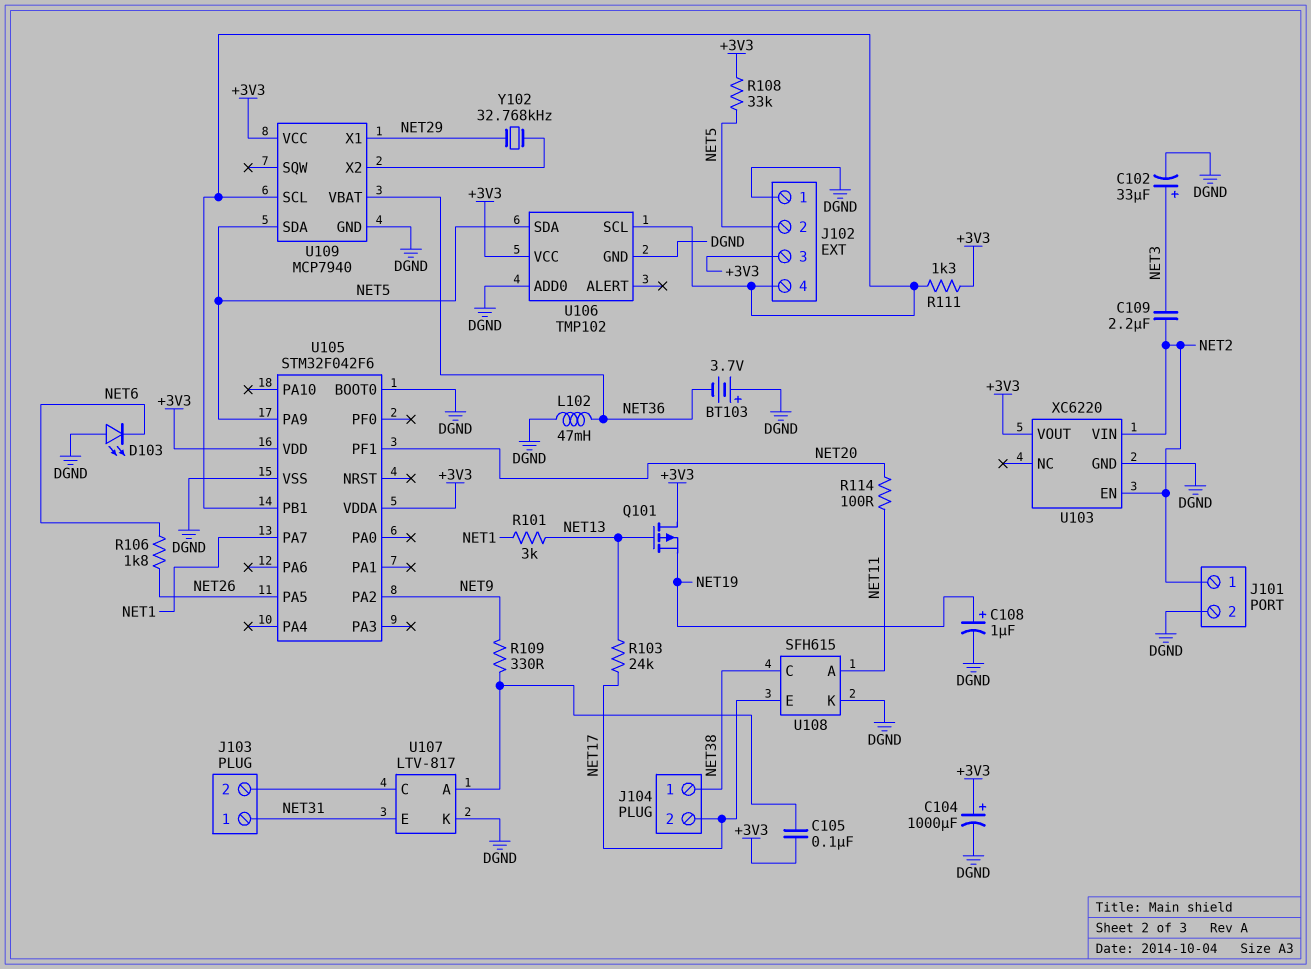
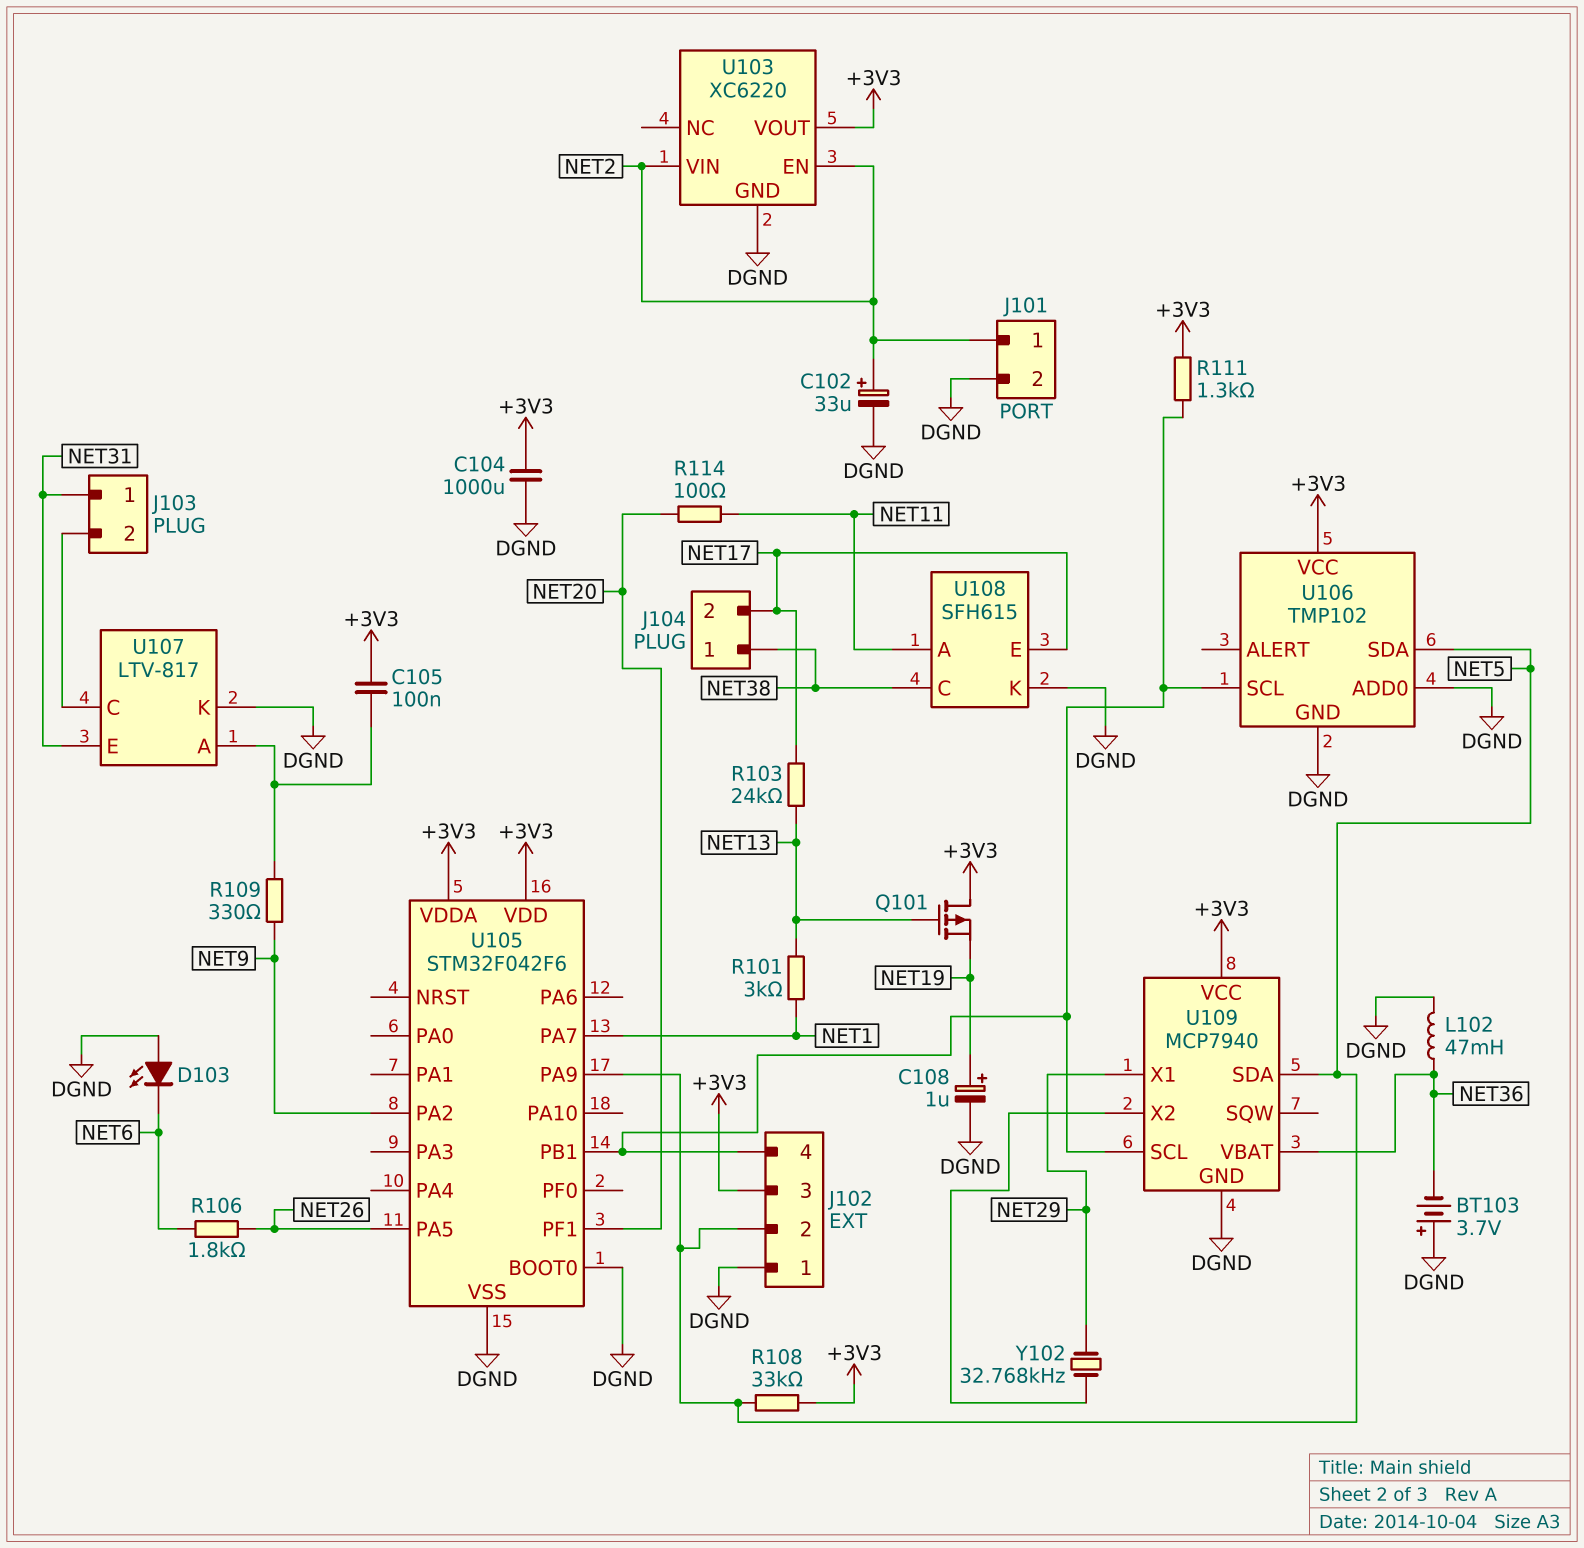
C102: 33uF (plus NET3, minus DGND) -> 33uF (plus NET2, minus DGND)
C104: 1000uF (plus +3V3, minus DGND) -> 1000uF (+3V3, DGND)
C109: 2.2uF (NET2, NET3) -> none

